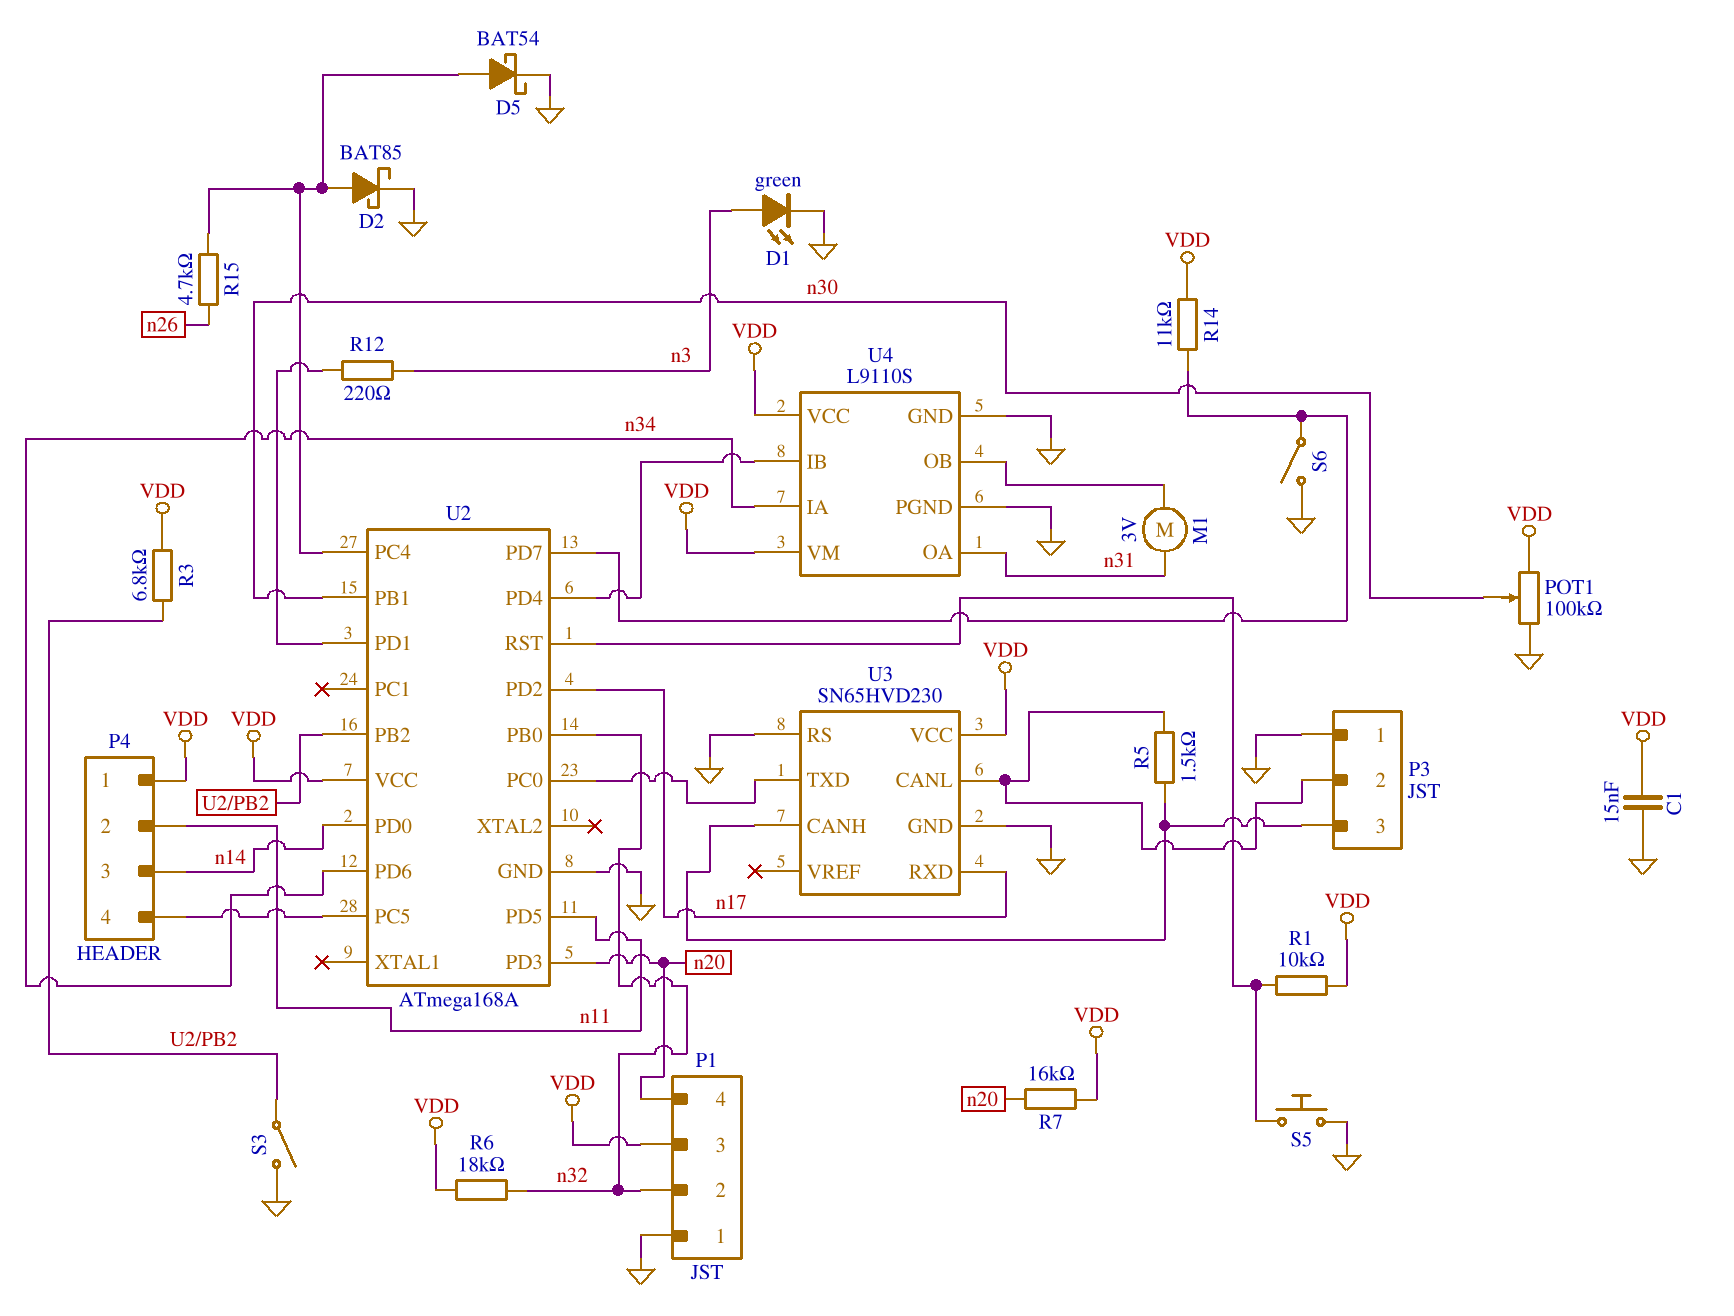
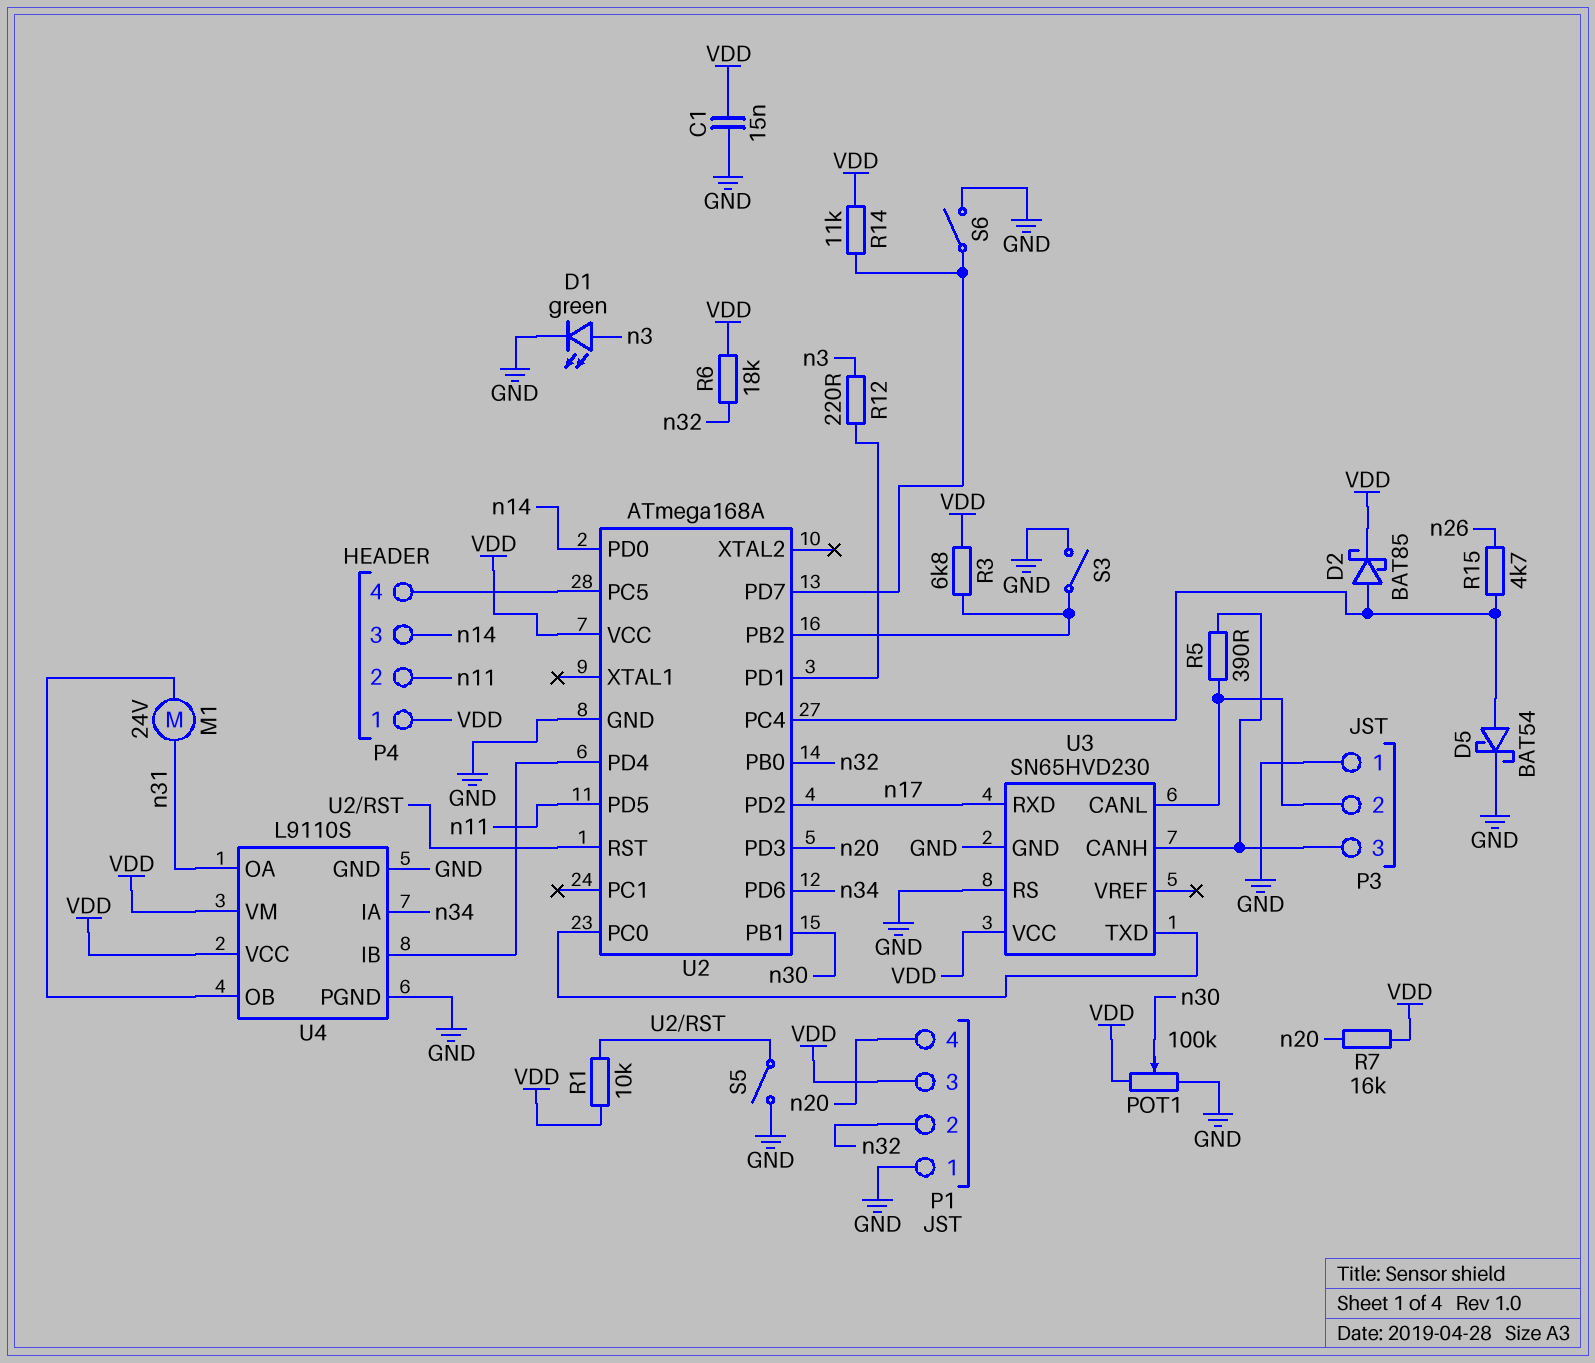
D2: schottky BAT85 (A U2/PC4, K GND) -> schottky BAT85 (A U2/PC4, K VDD)
M1: motor 3V (U4/OB, n31) -> motor 24V (U4/OB, n31)
R5: 1.5k (P3/2, P3/3) -> 390 (P3/2, P3/3)
S5: button (GND, U2/RST) -> switch (GND, U2/RST)

